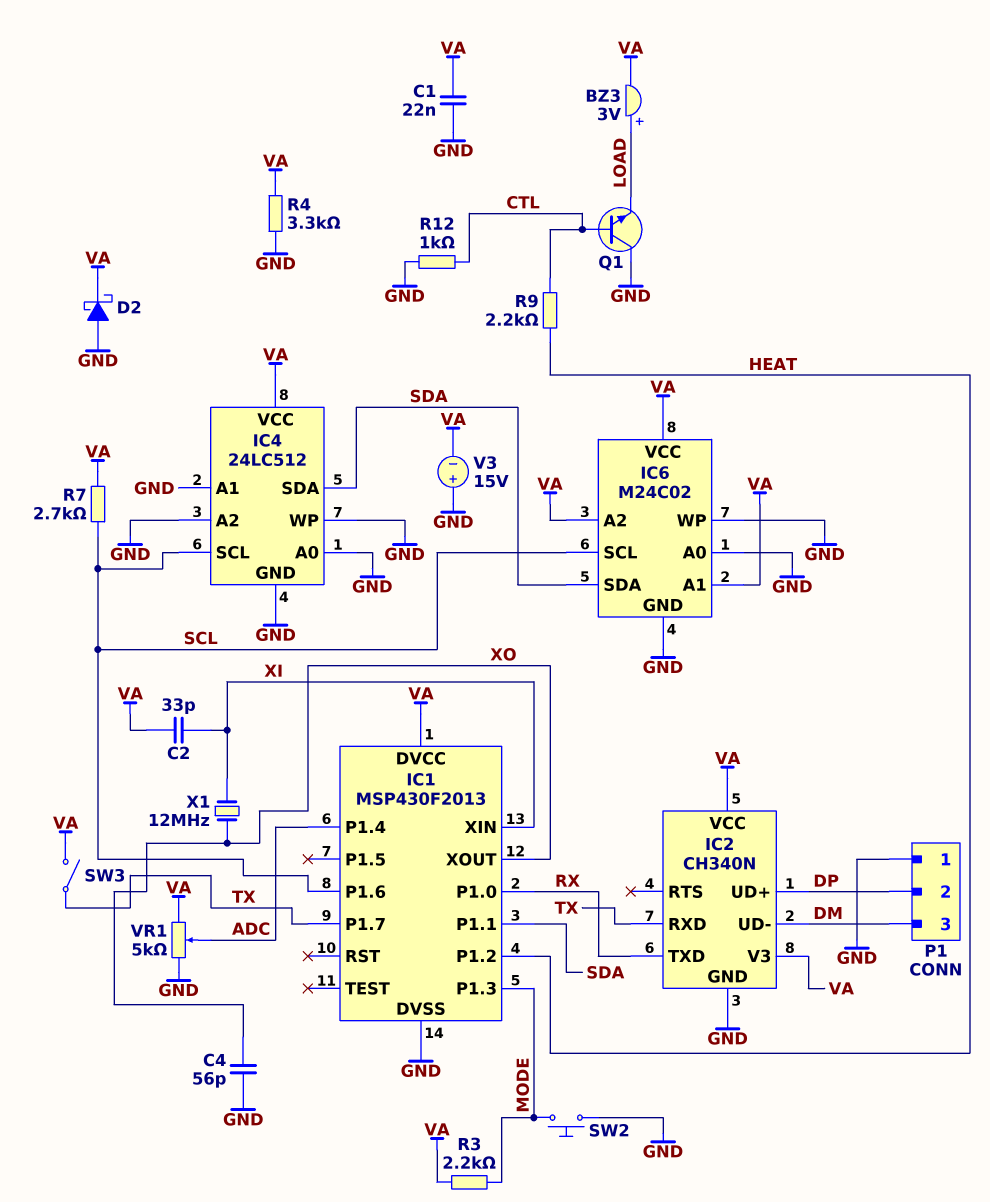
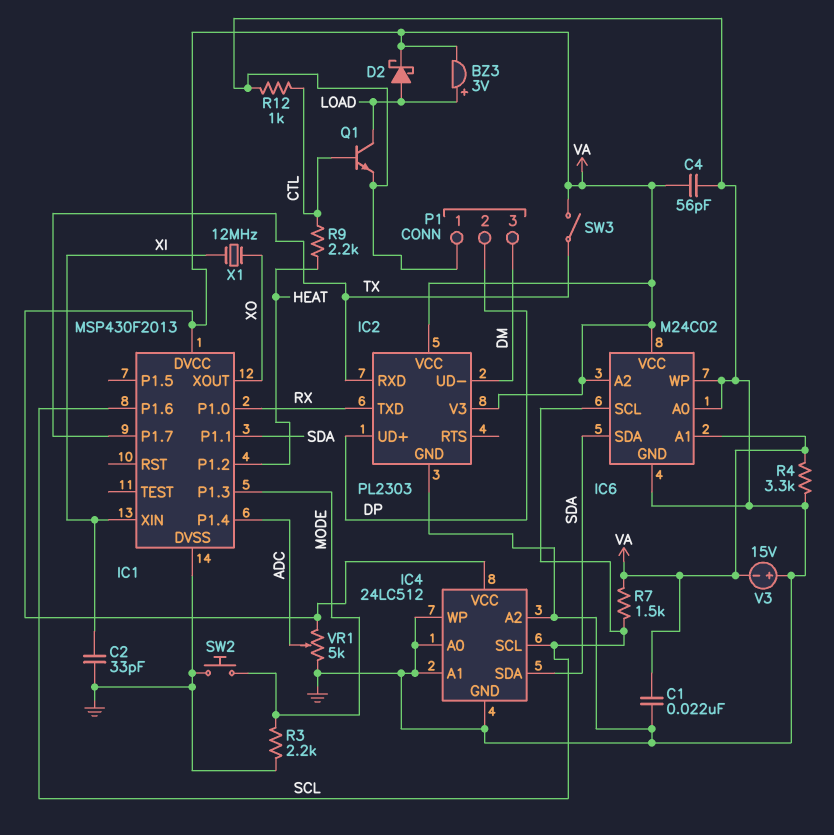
C2: 33pF (VA, XI) -> 33pF (GND, XI)
C4: 56pF (GND, XO) -> 56pF (GND, VA)
D2: schottky (A GND, K VA) -> schottky (A LOAD, K VA)
IC2: CH340N -> PL2303
Q1: NPN (B CTL, C GND, E LOAD) -> NPN (B CTL, C LOAD, E GND)
R3: 2.2k (MODE, VA) -> 2.2k (GND, MODE)
R7: 2.7k (SCL, VA) -> 1.5k (SCL, VA)

